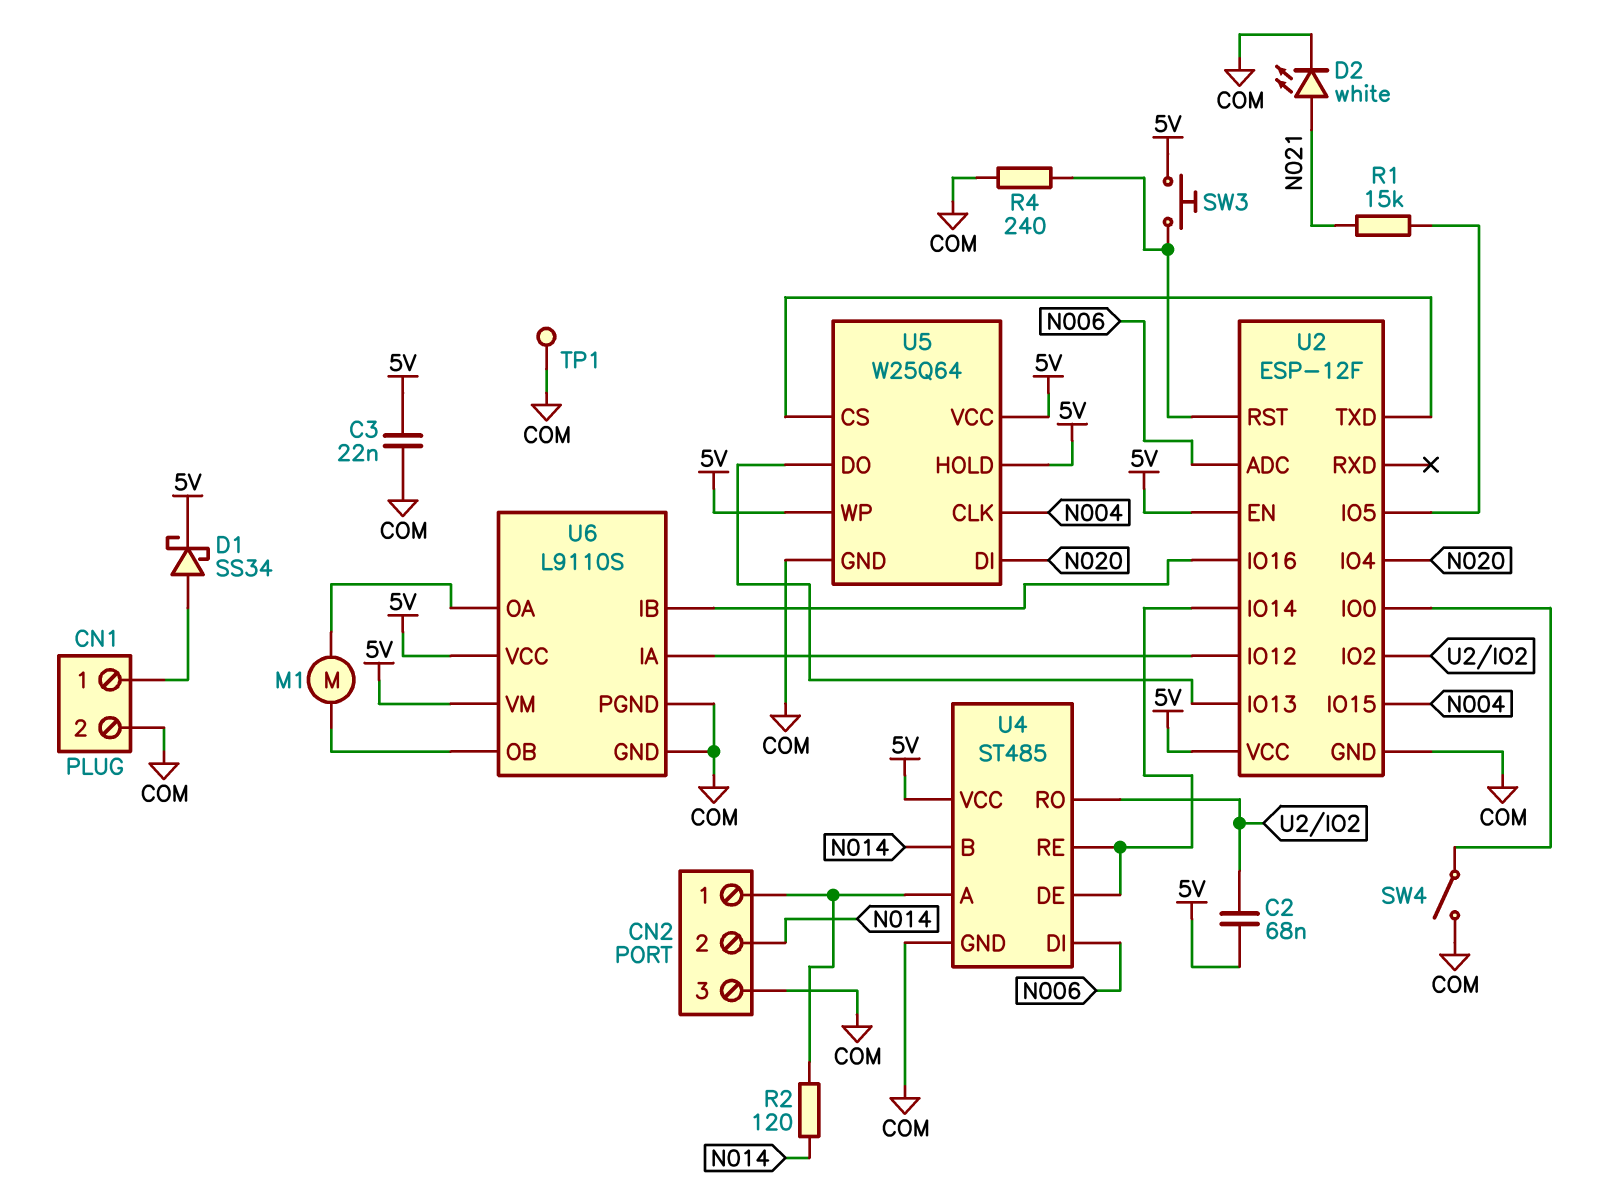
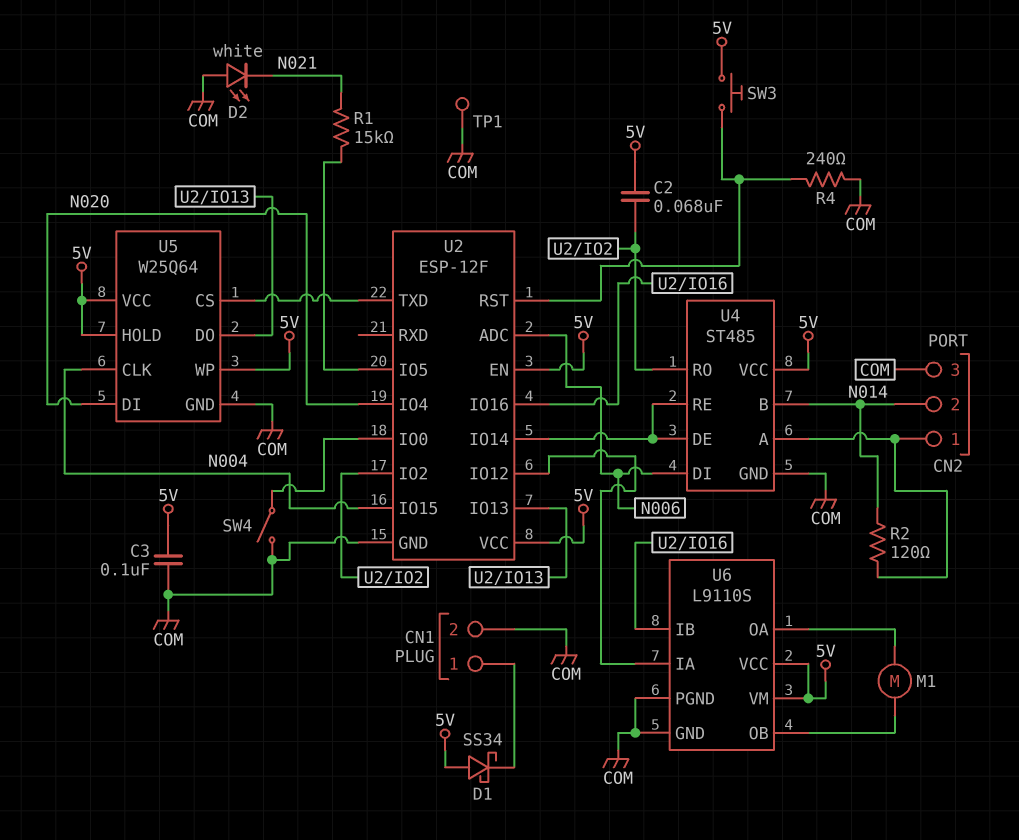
C3: 22nF (5V, COM) -> 100nF (5V, COM)
D1: schottky SS34 (A CN1/1, K 5V) -> schottky SS34 (A 5V, K CN1/1)
D2: LED white (A N021, K COM) -> LED white (A COM, K N021)

